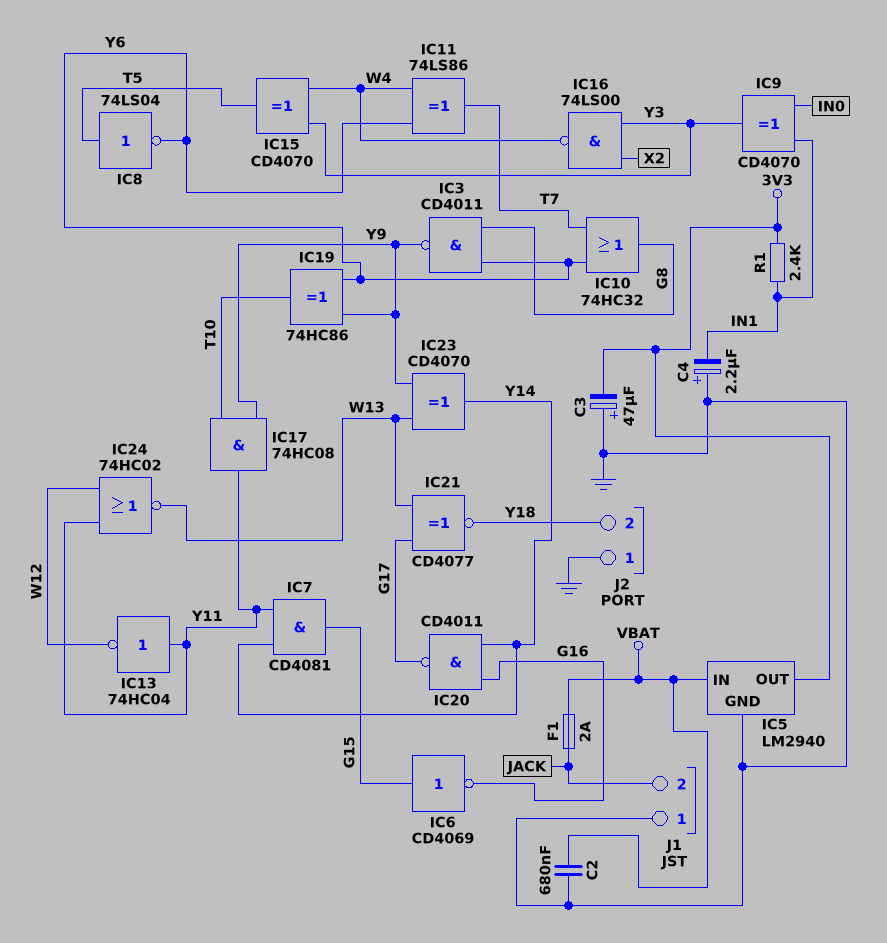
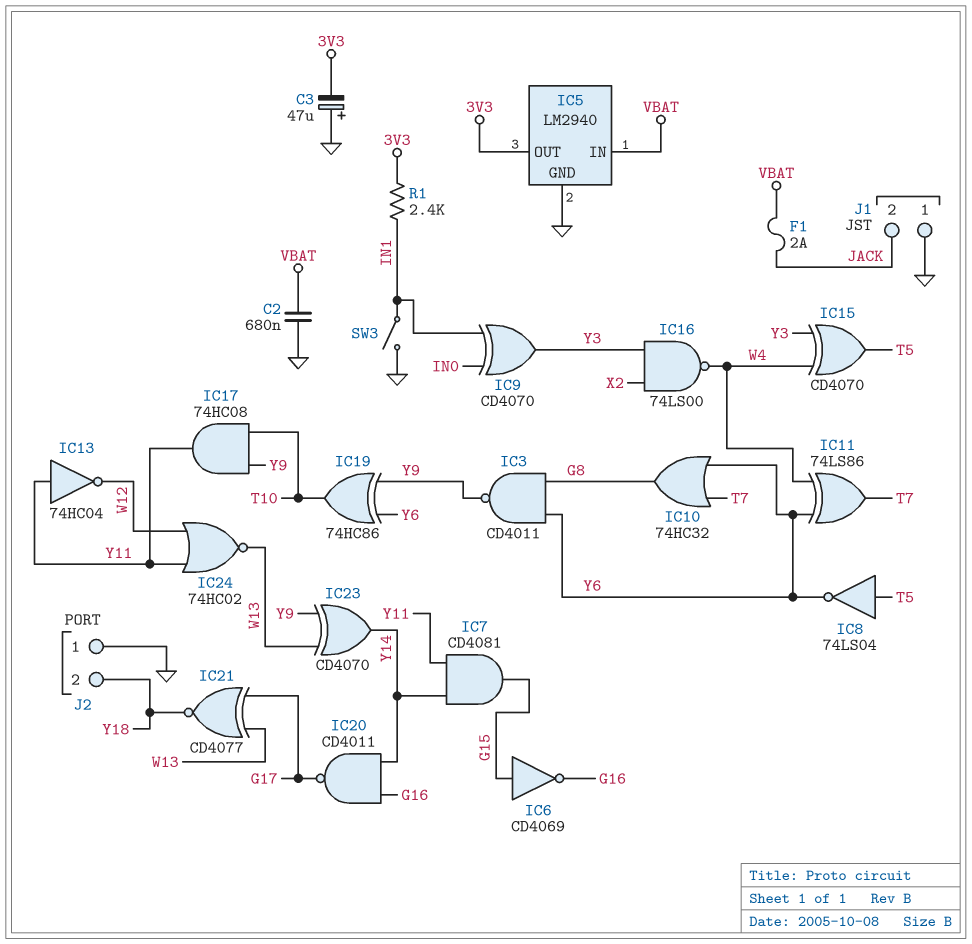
C4: 2.2uF (plus GND, minus IN1) -> none
SW3: none -> switch (GND, IN1)

